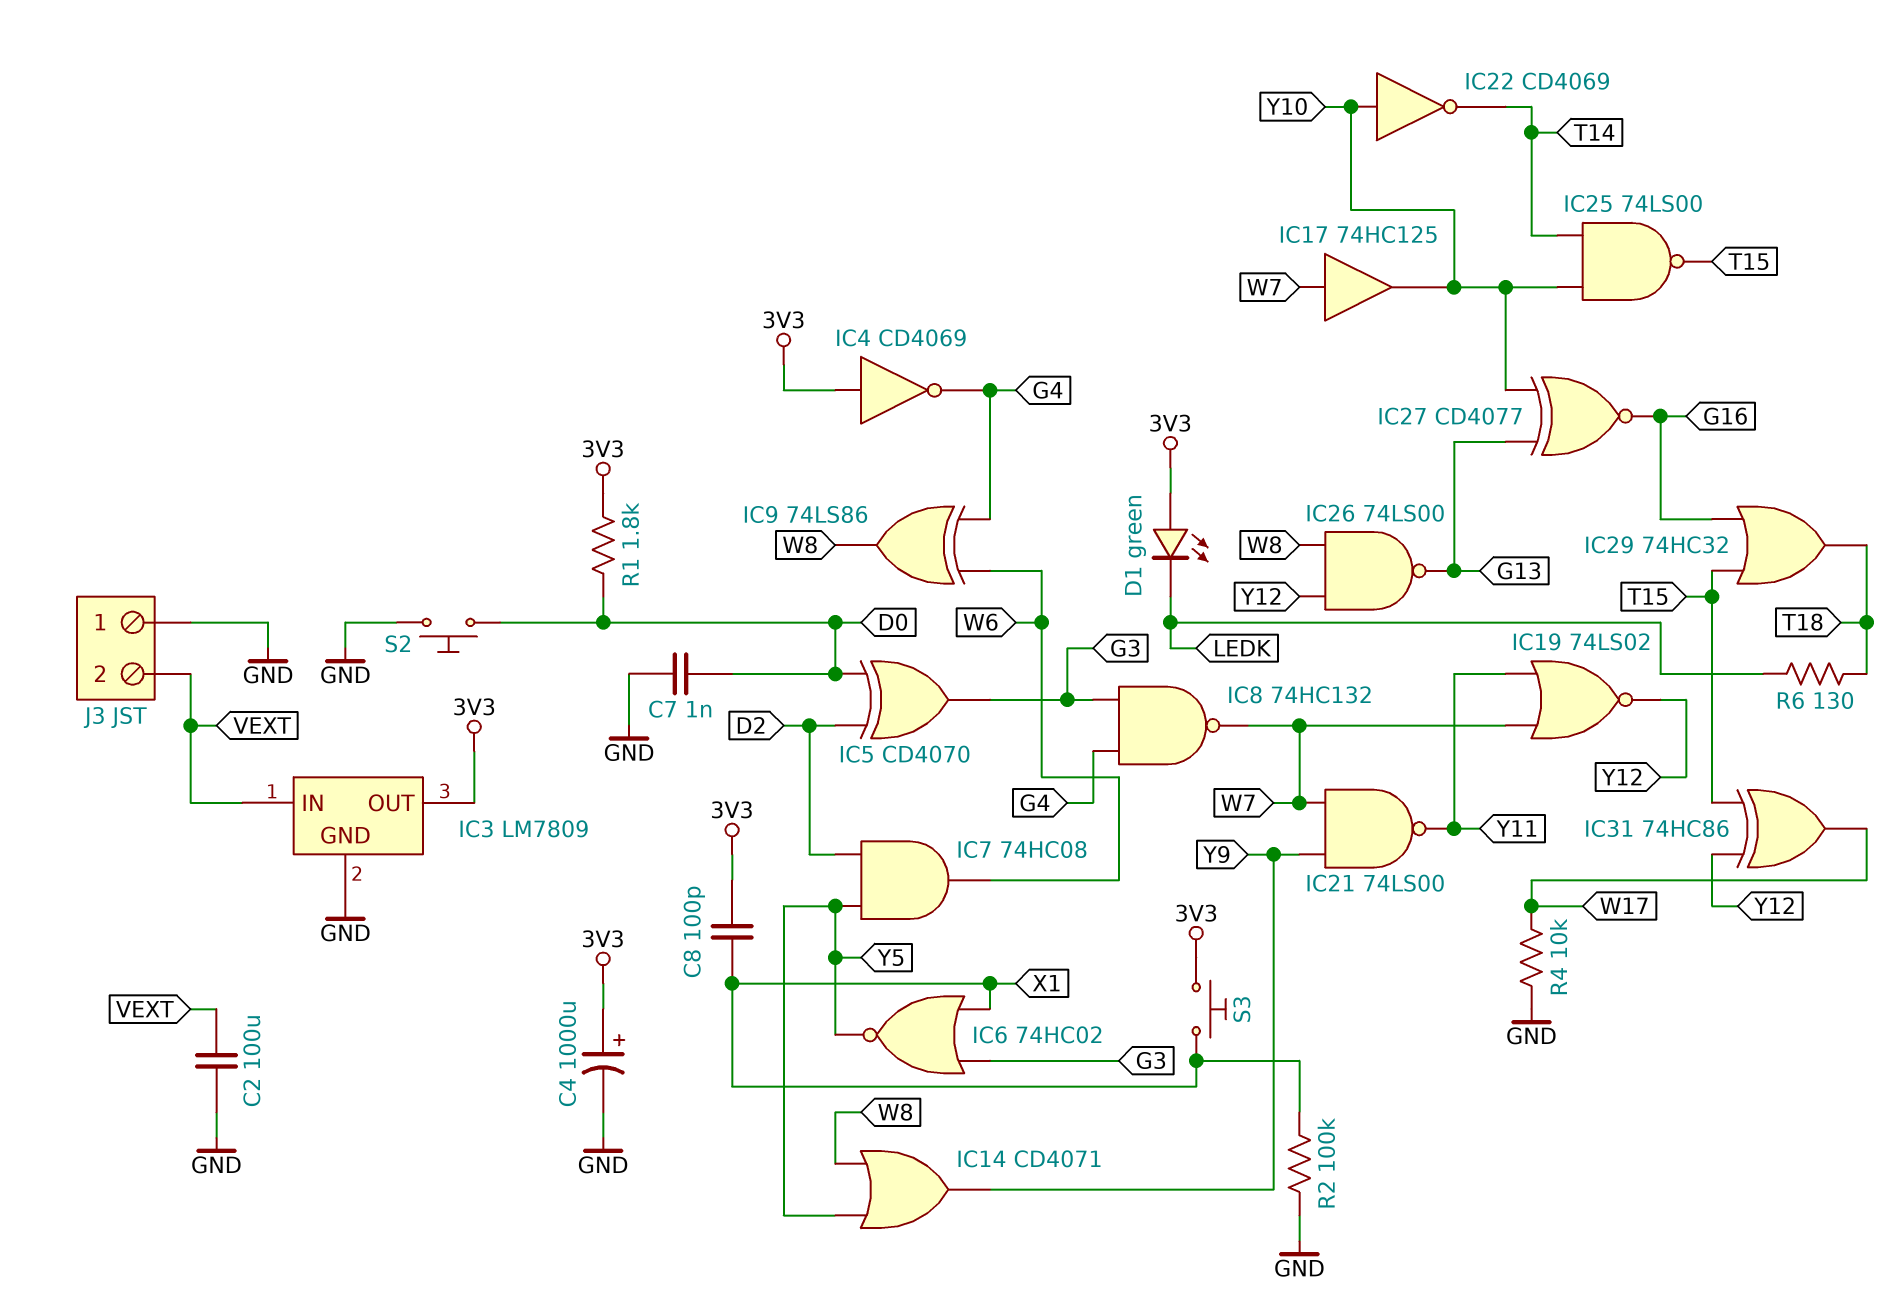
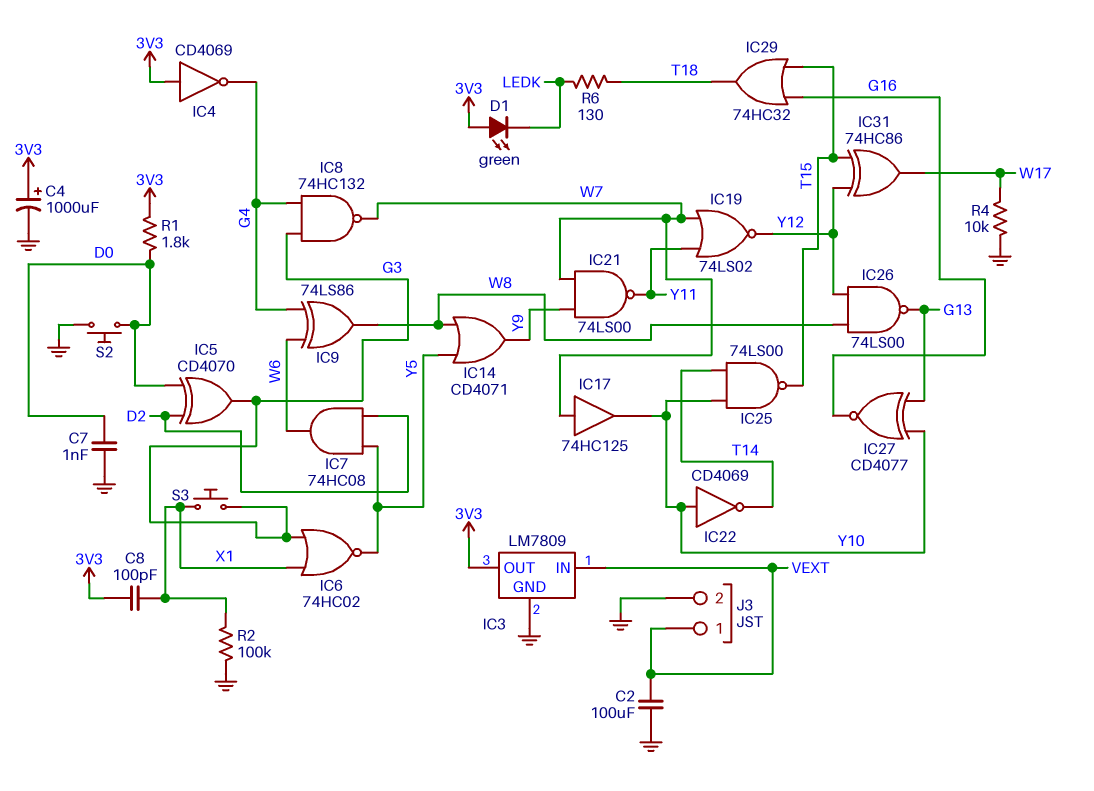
J3 pin 1: GND -> VEXT
J3 pin 2: VEXT -> GND
S3: button (3V3, X1) -> button (G3, X1)

